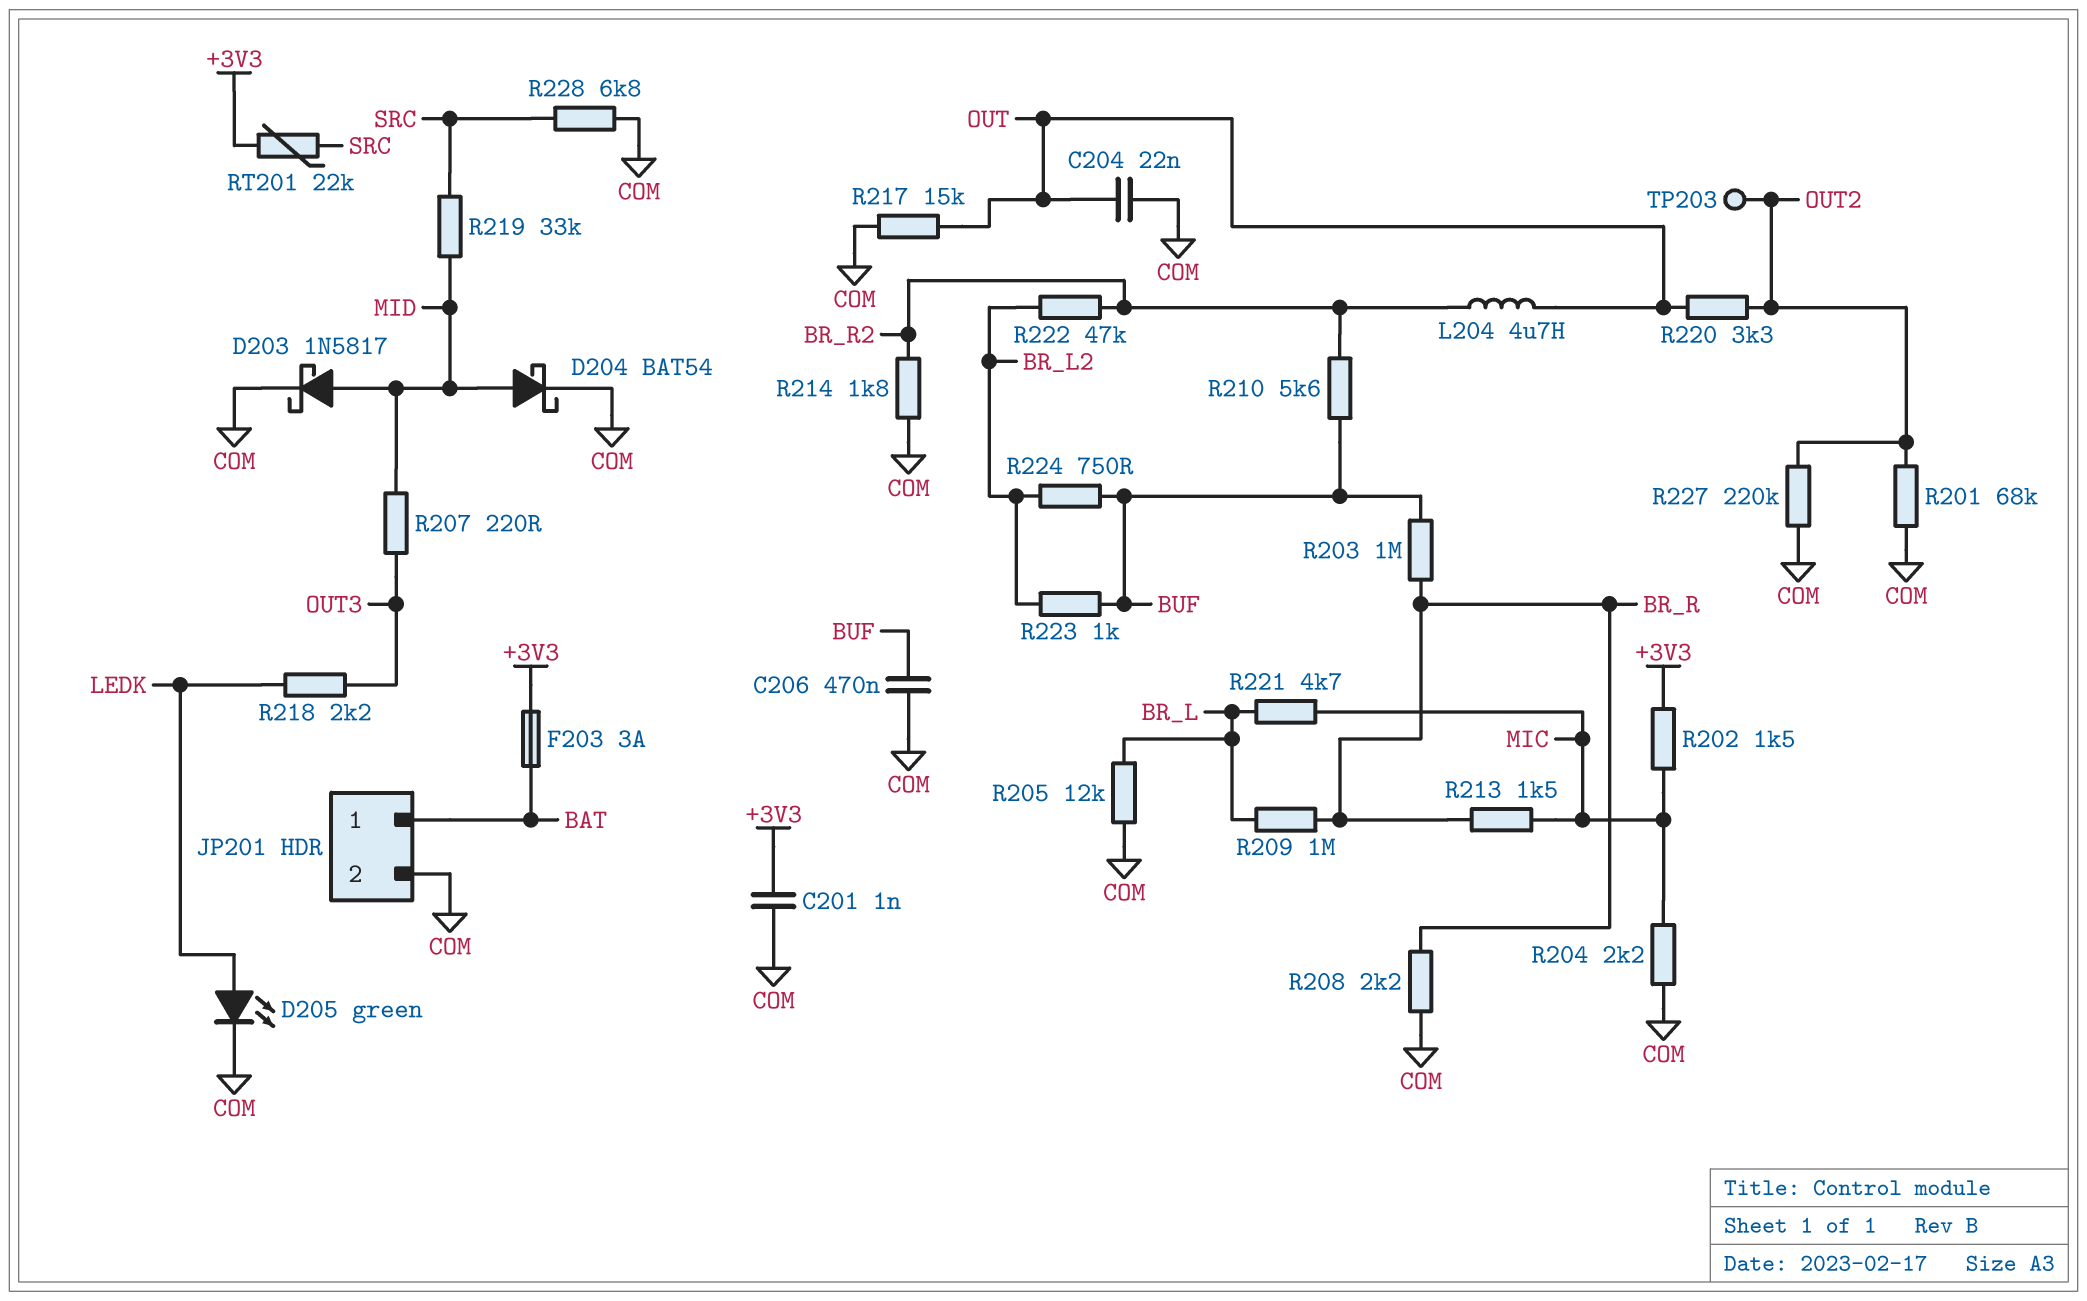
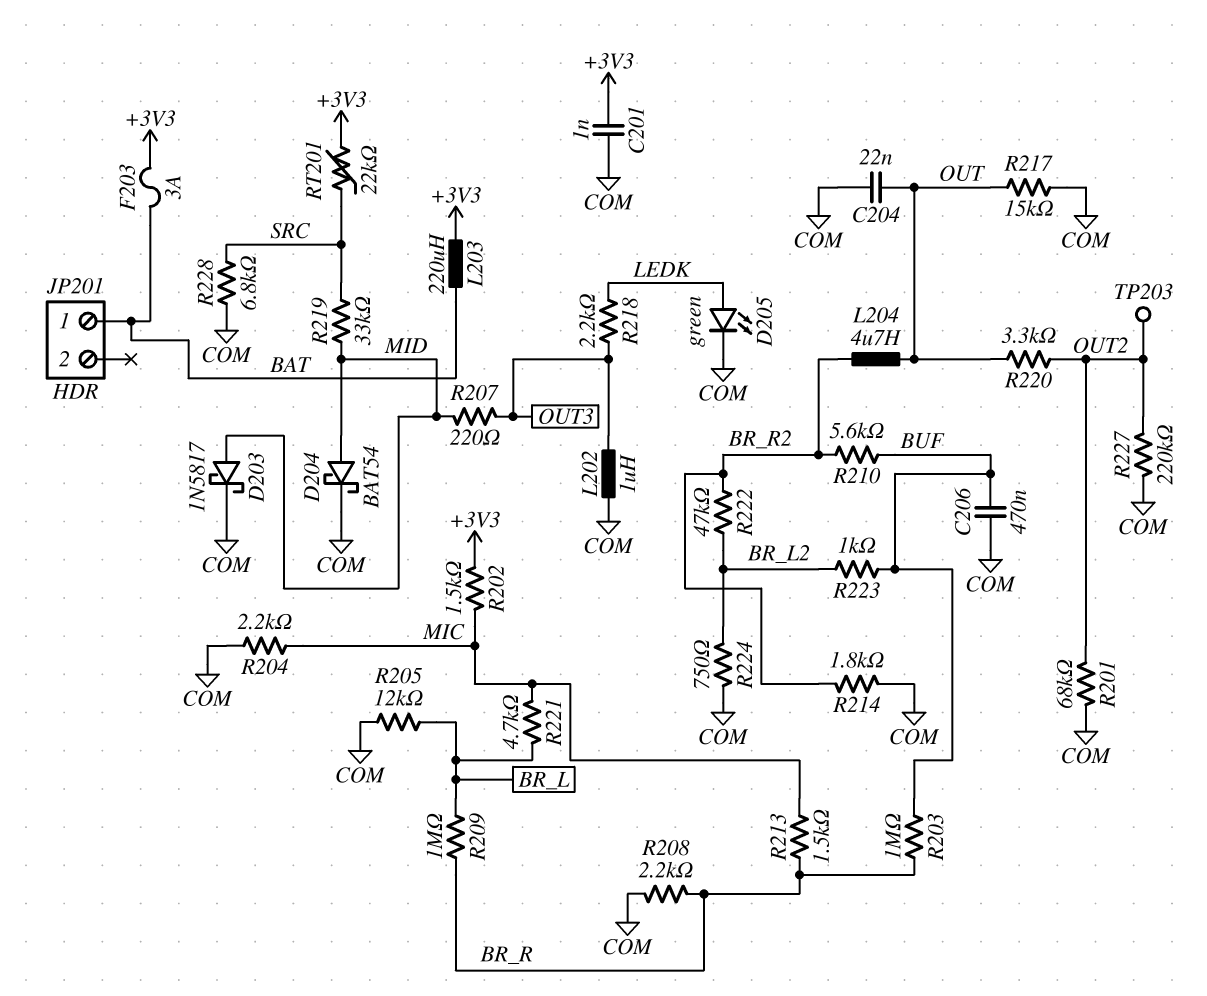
JP201 pin 2: COM -> none
L202: none -> 1uH (COM, OUT3)
L203: none -> 220uH (+3V3, BAT)
R224: 750 (BR_L2, BUF) -> 750 (BR_L2, COM)

